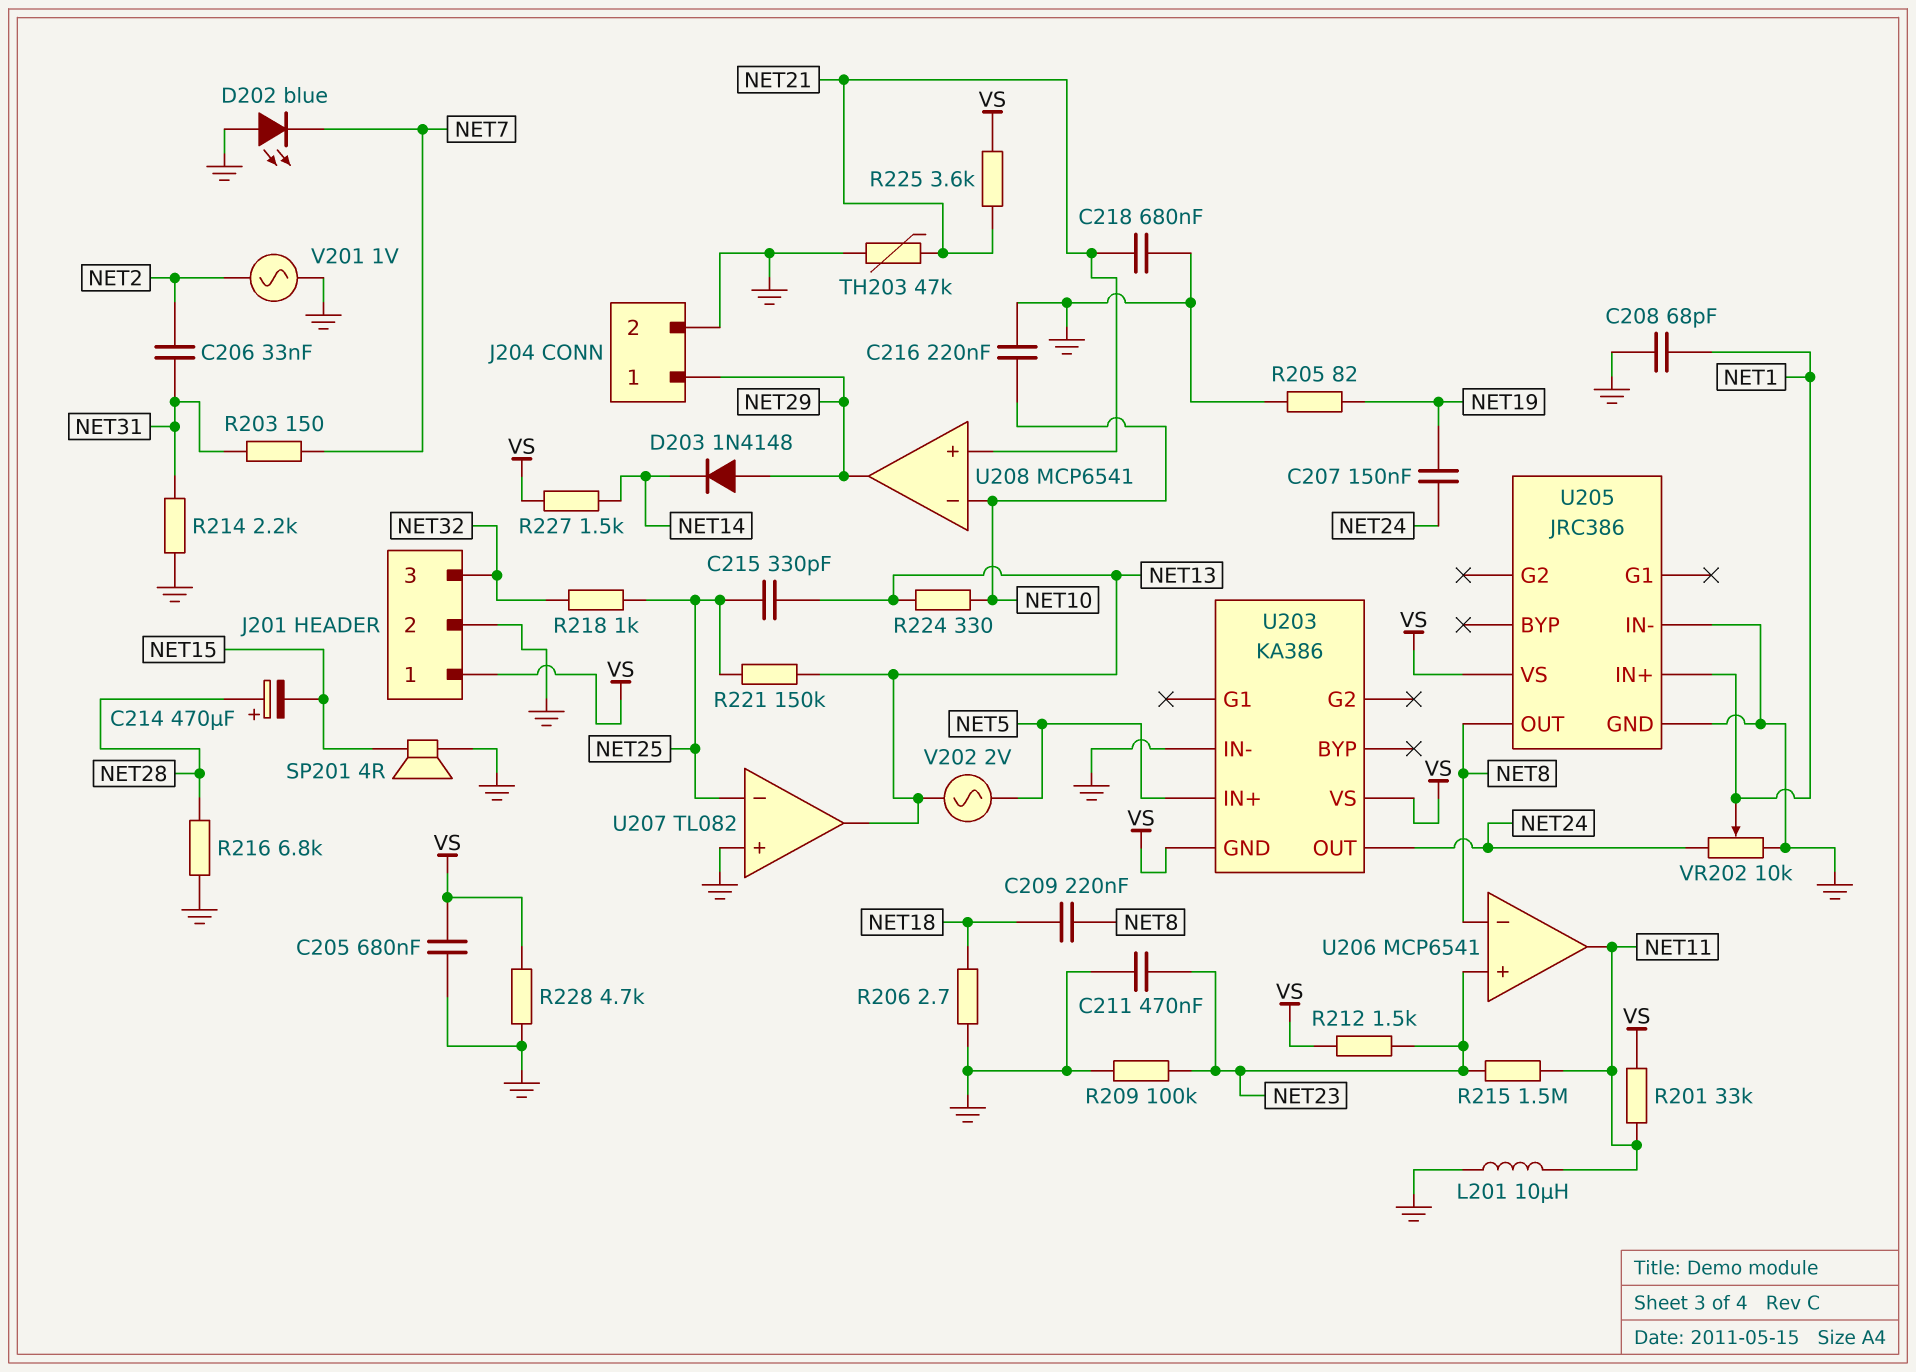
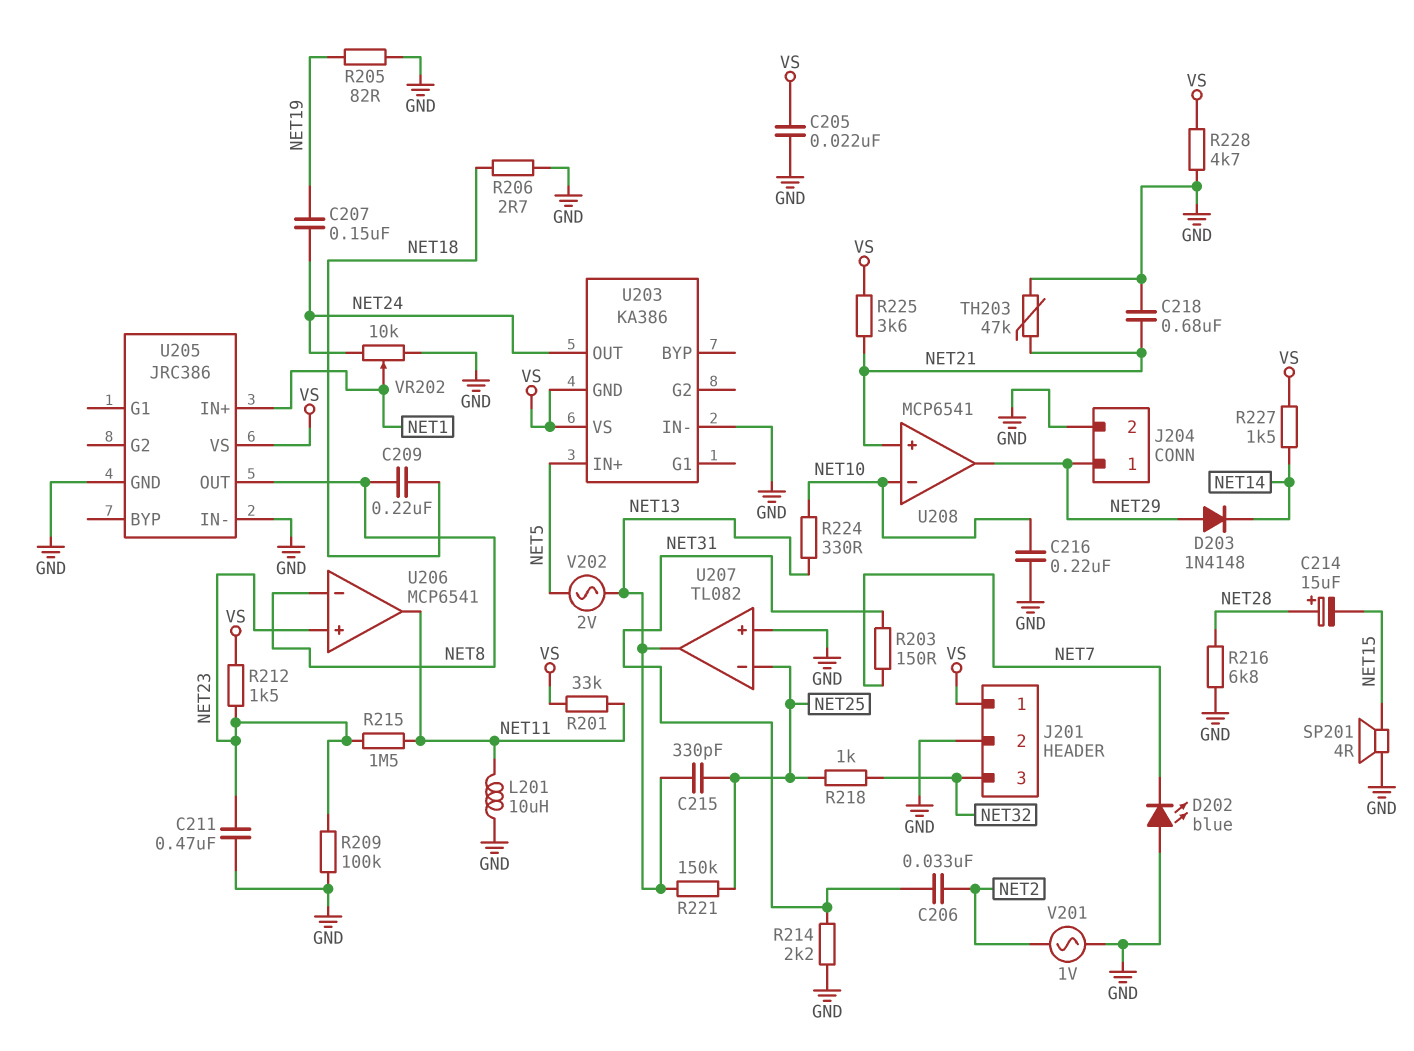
C205: 680nF (GND, VS) -> 22nF (GND, VS)
C208: 68pF (GND, NET1) -> none
C214: 470uF (plus NET28, minus NET15) -> 15uF (plus NET28, minus NET15)

